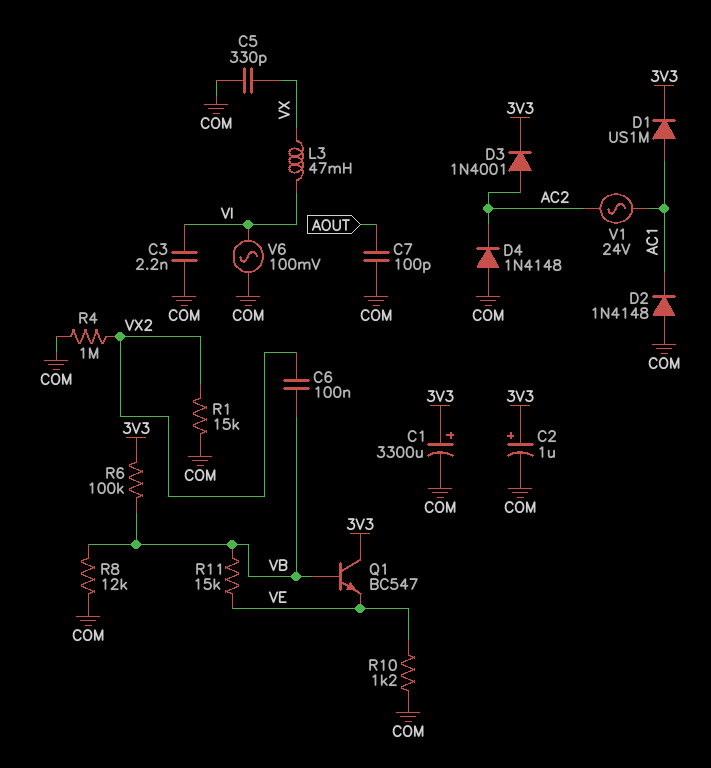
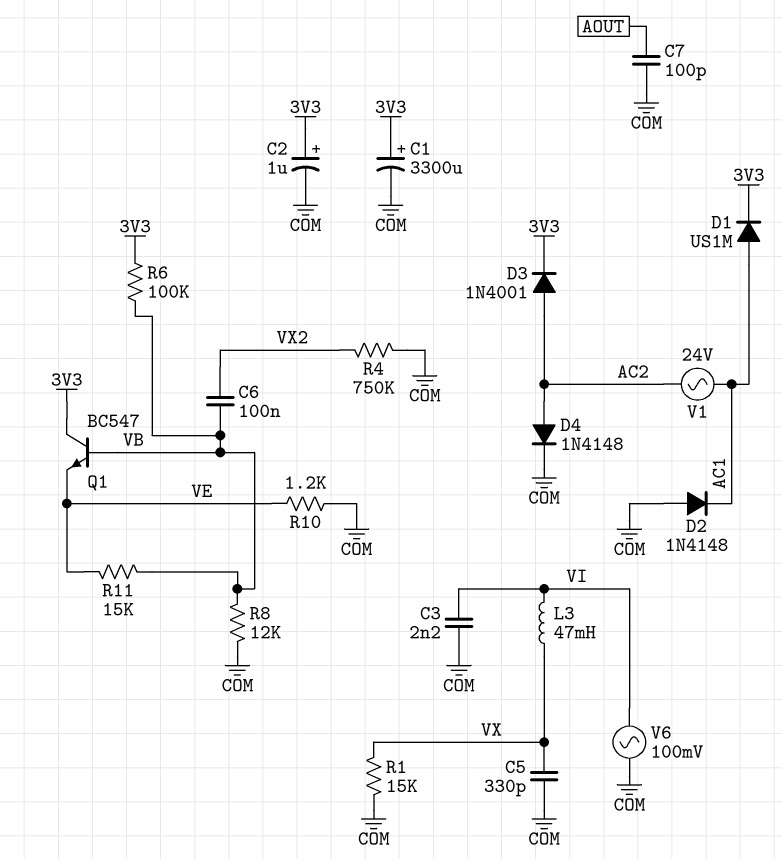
D4: diode 1N4148 (A COM, K AC2) -> diode 1N4148 (A AC2, K COM)
R1: 15k (COM, VX2) -> 15k (COM, VX)
R4: 1M (COM, VX2) -> 750k (COM, VX2)

